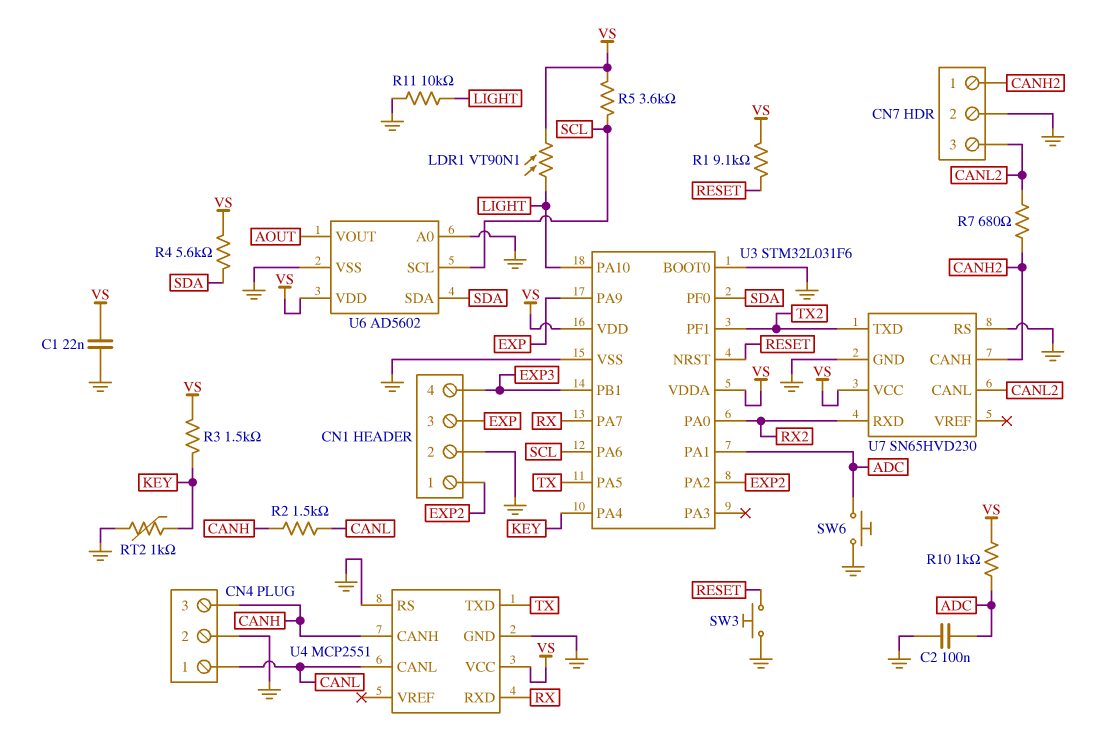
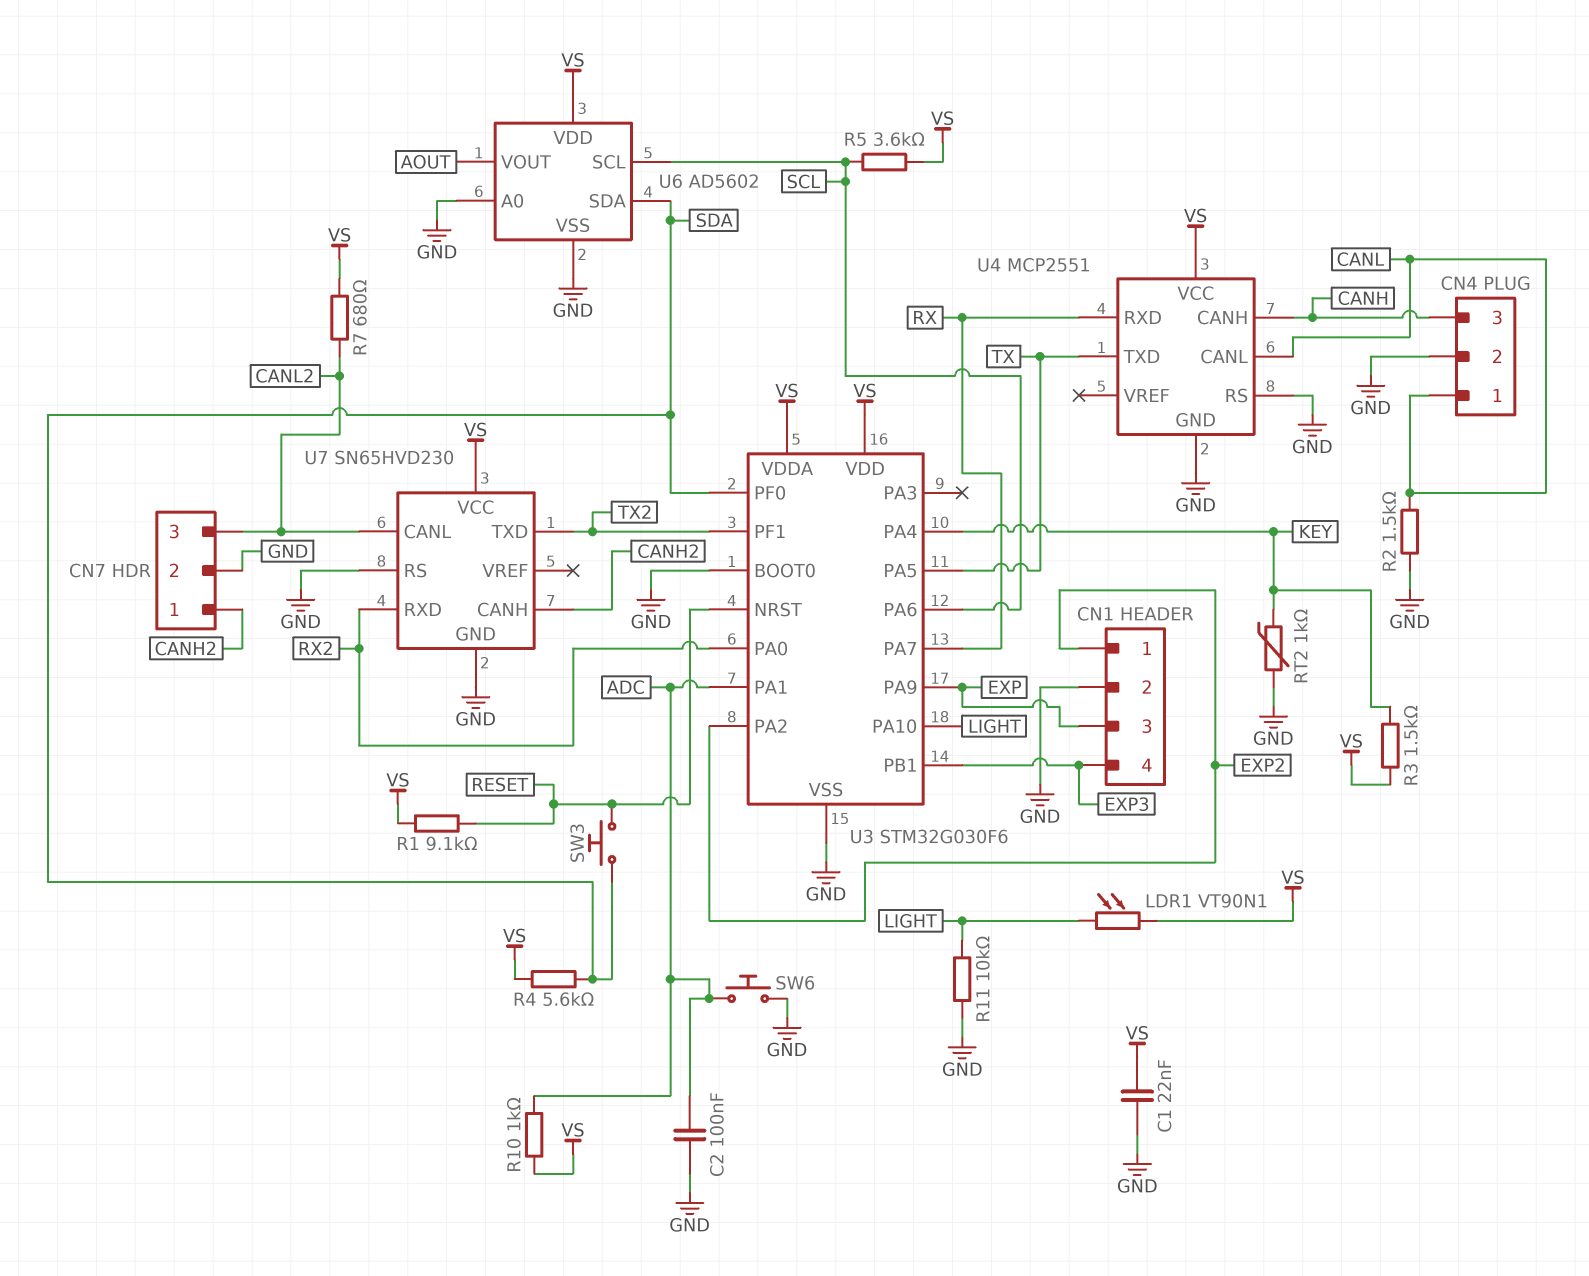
R2: 1.5k (CANH, CANL) -> 1.5k (CANL, GND)
R7: 680 (CANH2, CANL2) -> 680 (CANL2, VS)
SW3: button (GND, RESET) -> button (RESET, SDA)
U3: STM32L031F6 -> STM32G030F6

